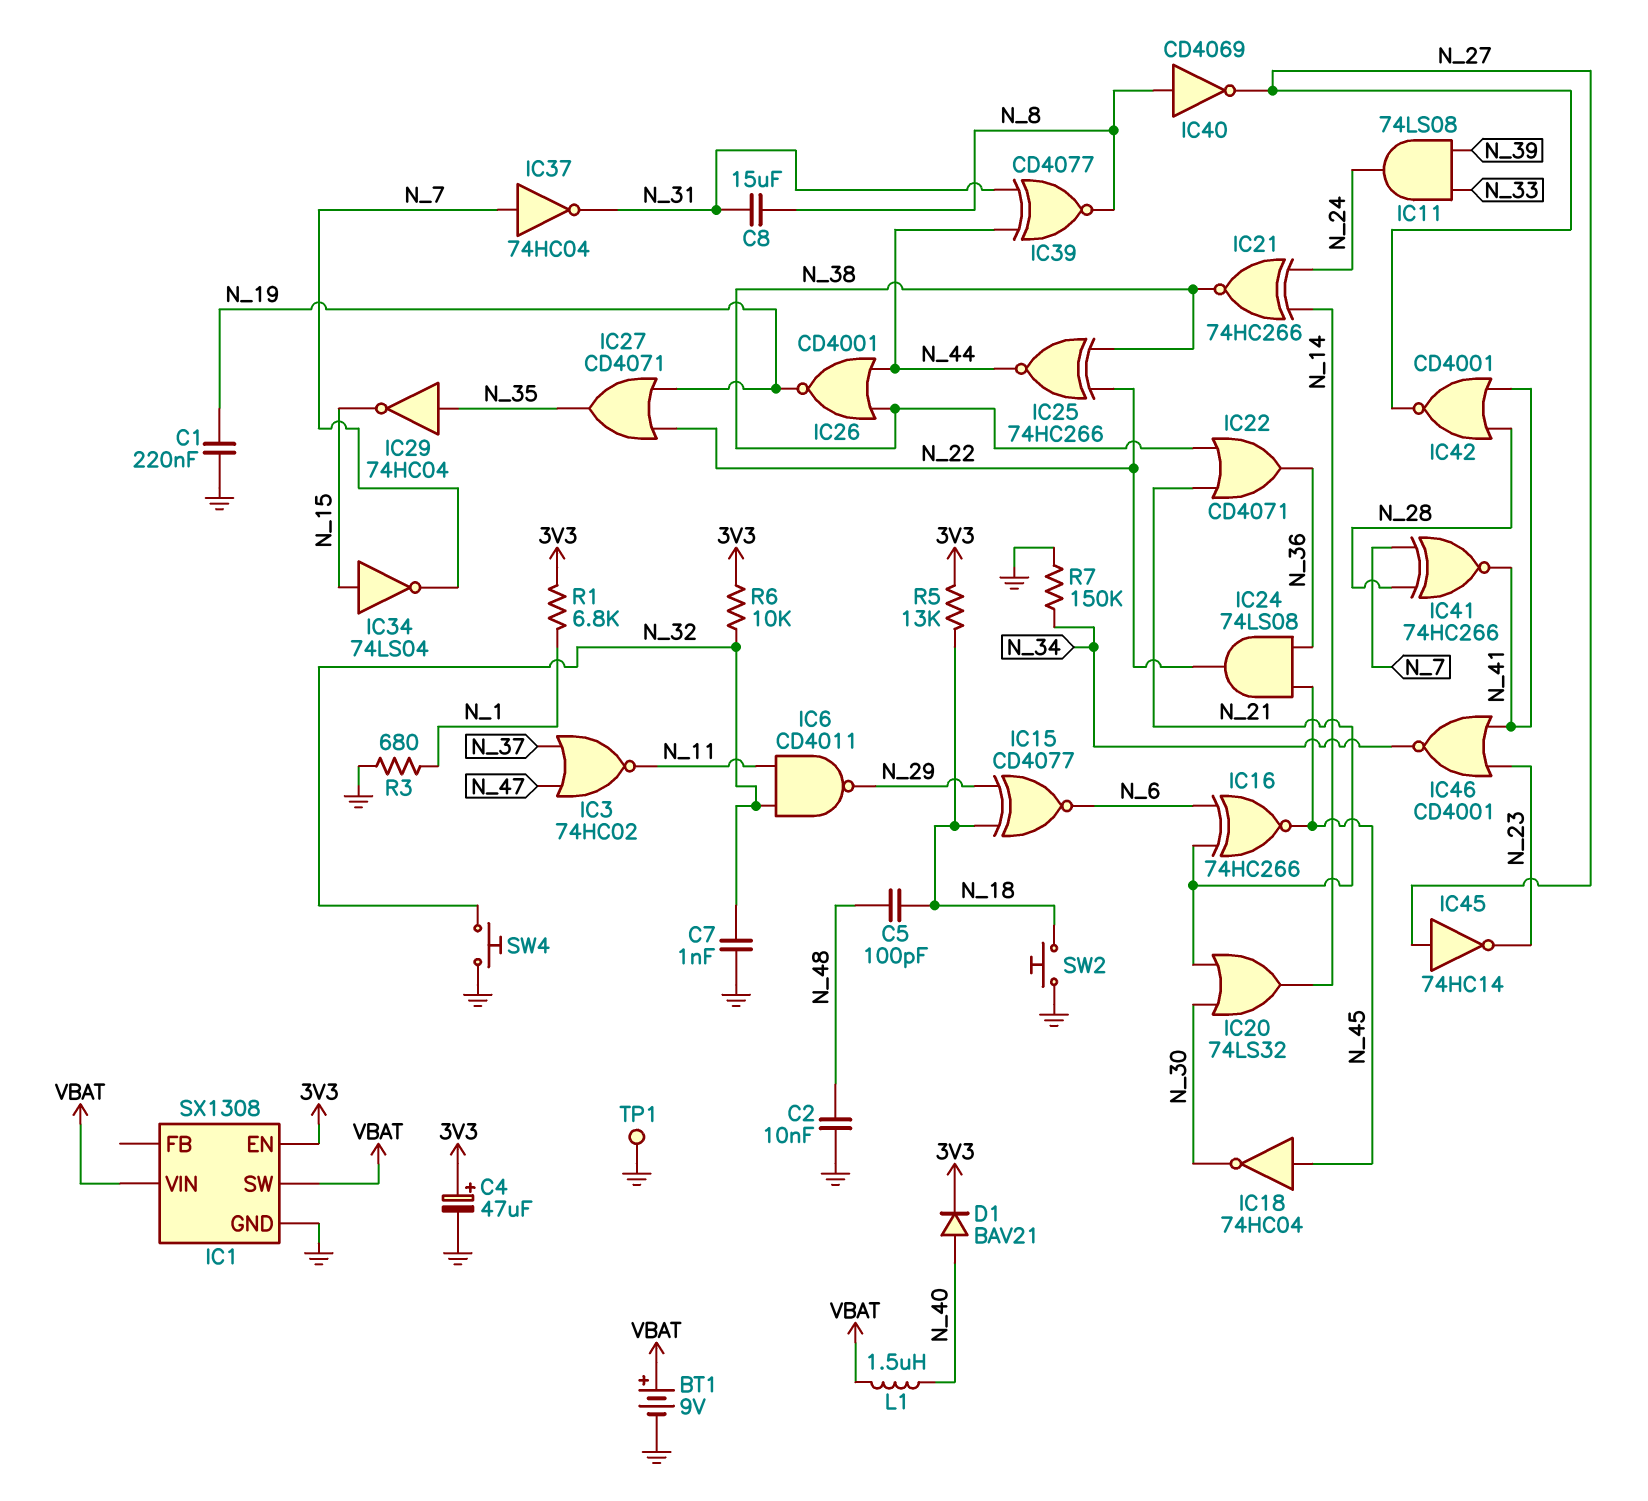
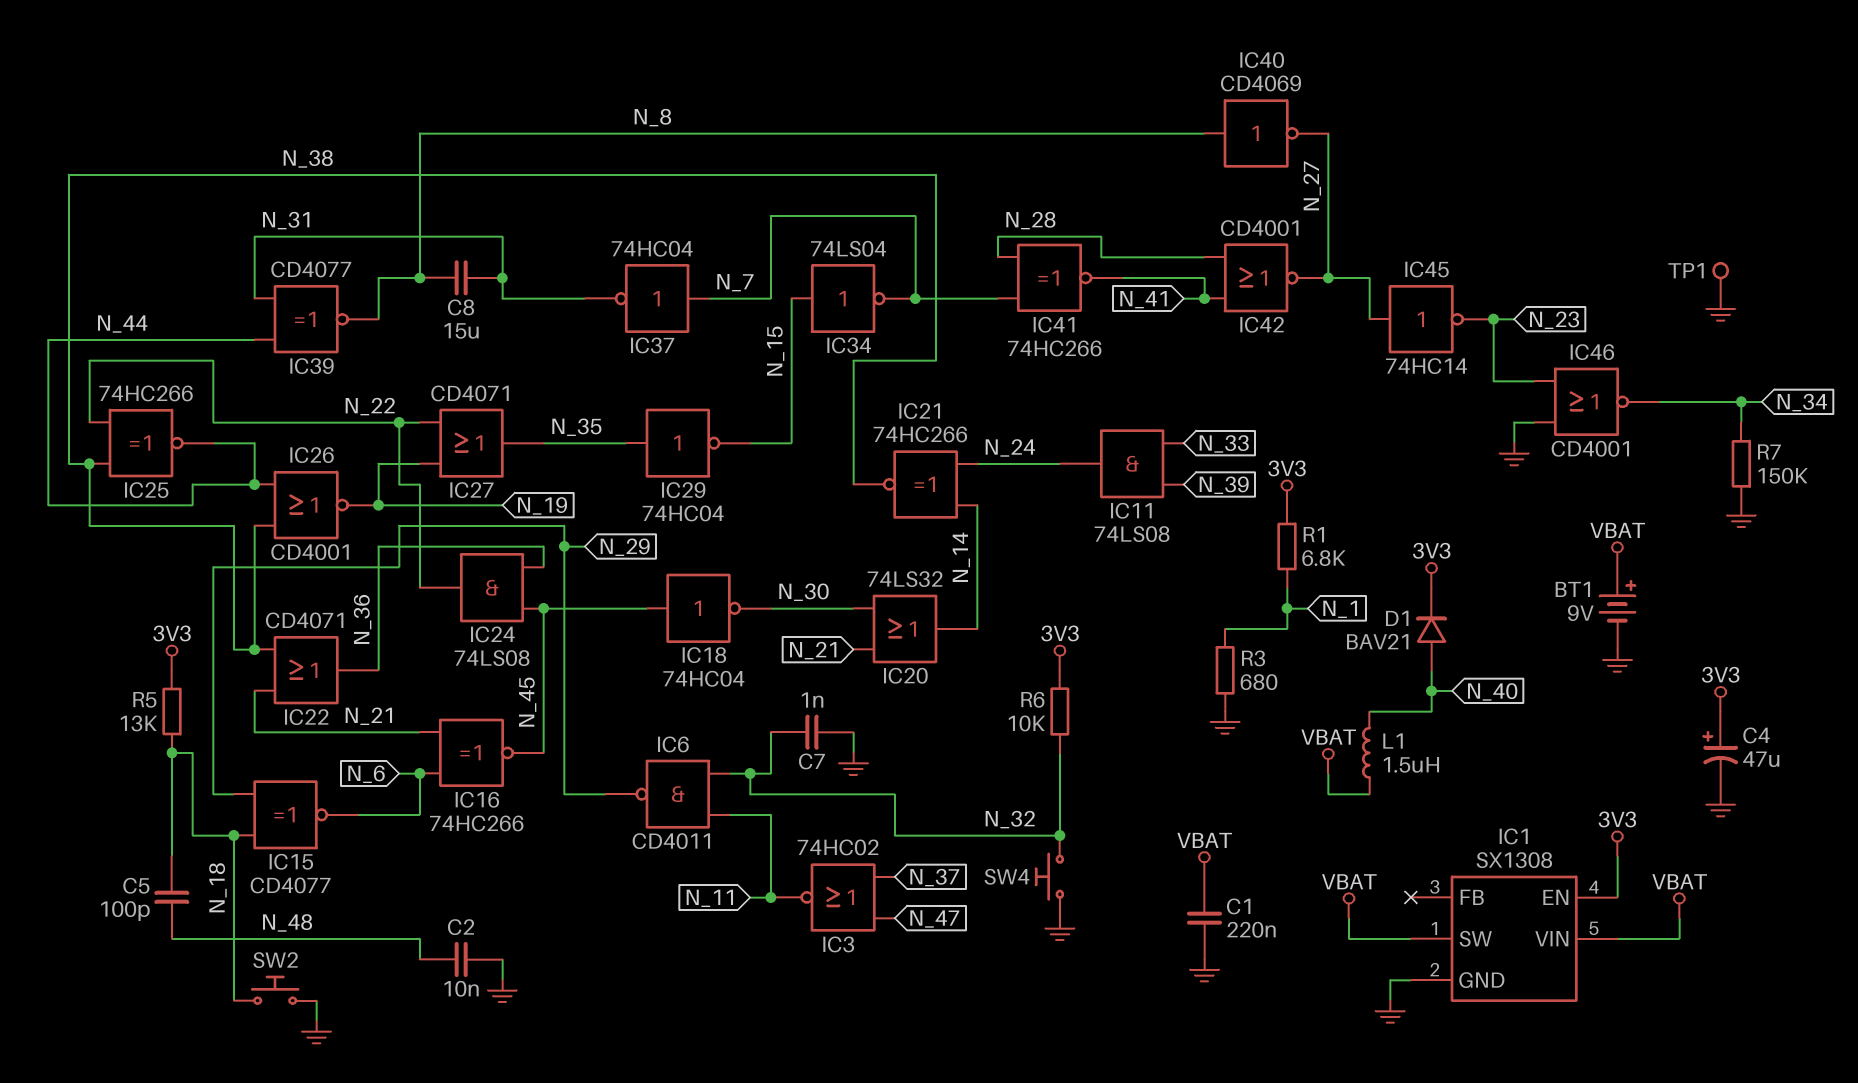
C1: 220nF (GND, N_19) -> 220nF (GND, VBAT)
IC46: NOR CD4001 (in N_23, in N_41, out N_34) -> NOR CD4001 (in GND, in N_23, out N_34)

